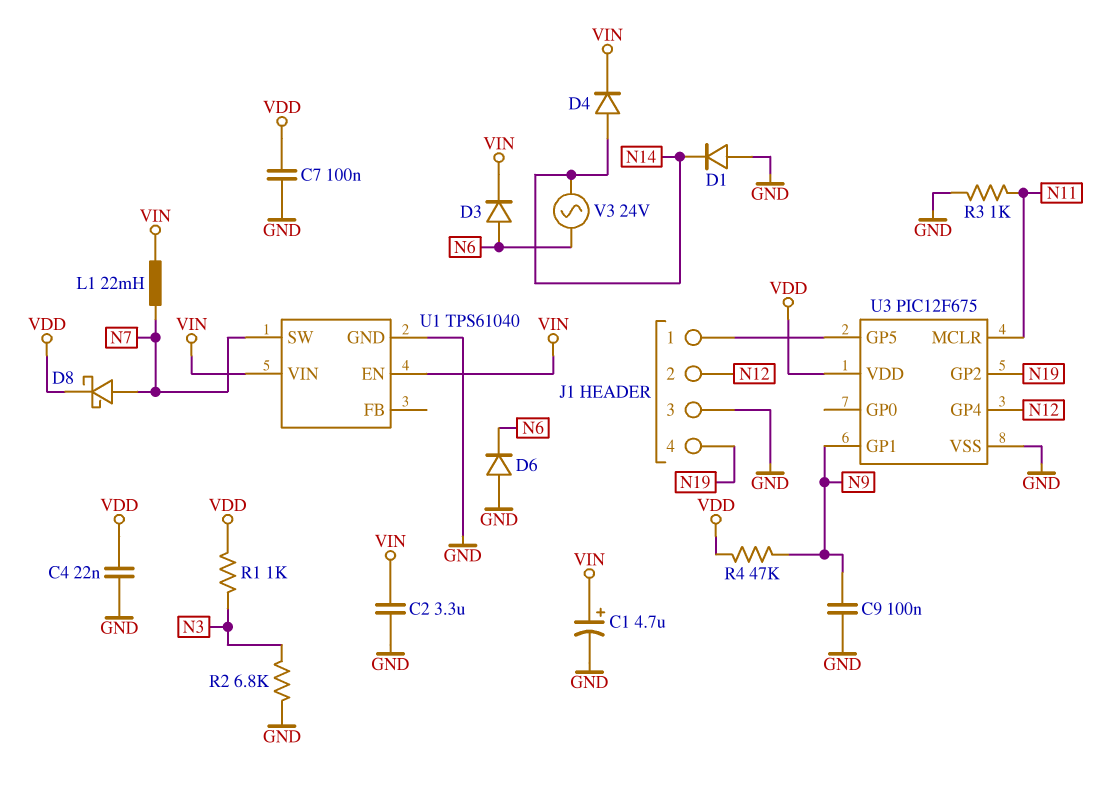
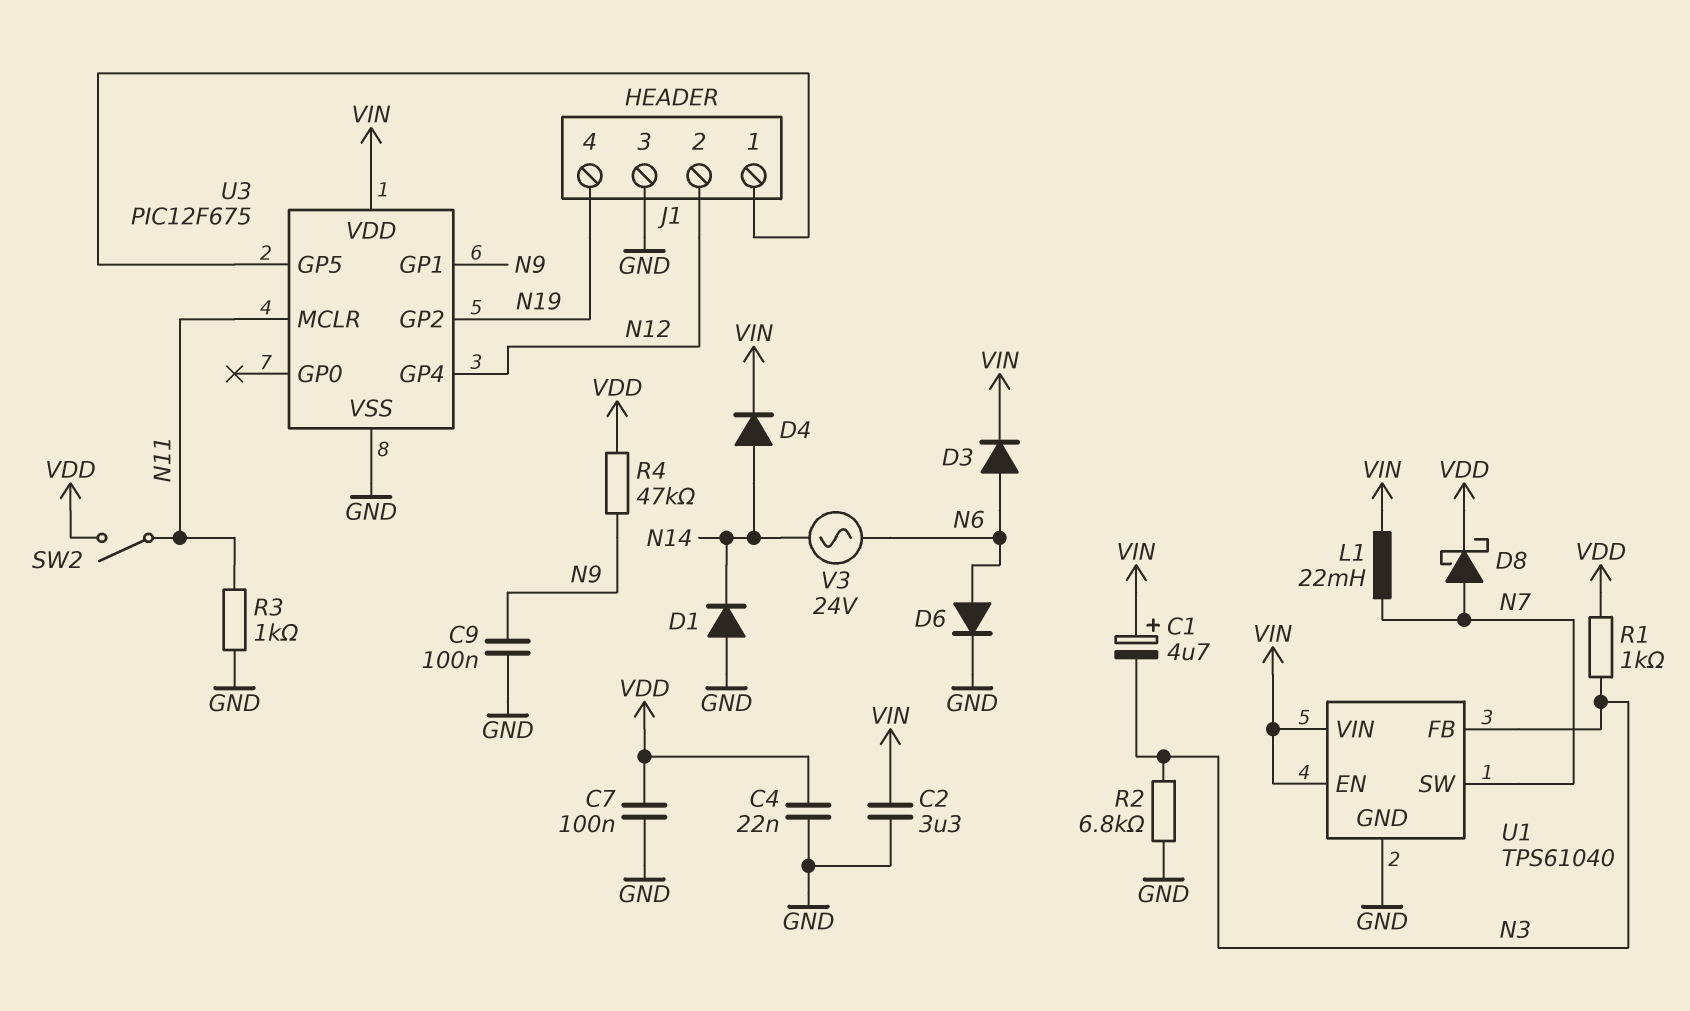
C1: 4.7uF (plus VIN, minus GND) -> 4.7uF (plus VIN, minus N3)
D6: diode (A GND, K N6) -> diode (A N6, K GND)
SW2: none -> switch (N11, VDD)
U1 pin FB: none -> N3
U3 pin VDD: VDD -> VIN

